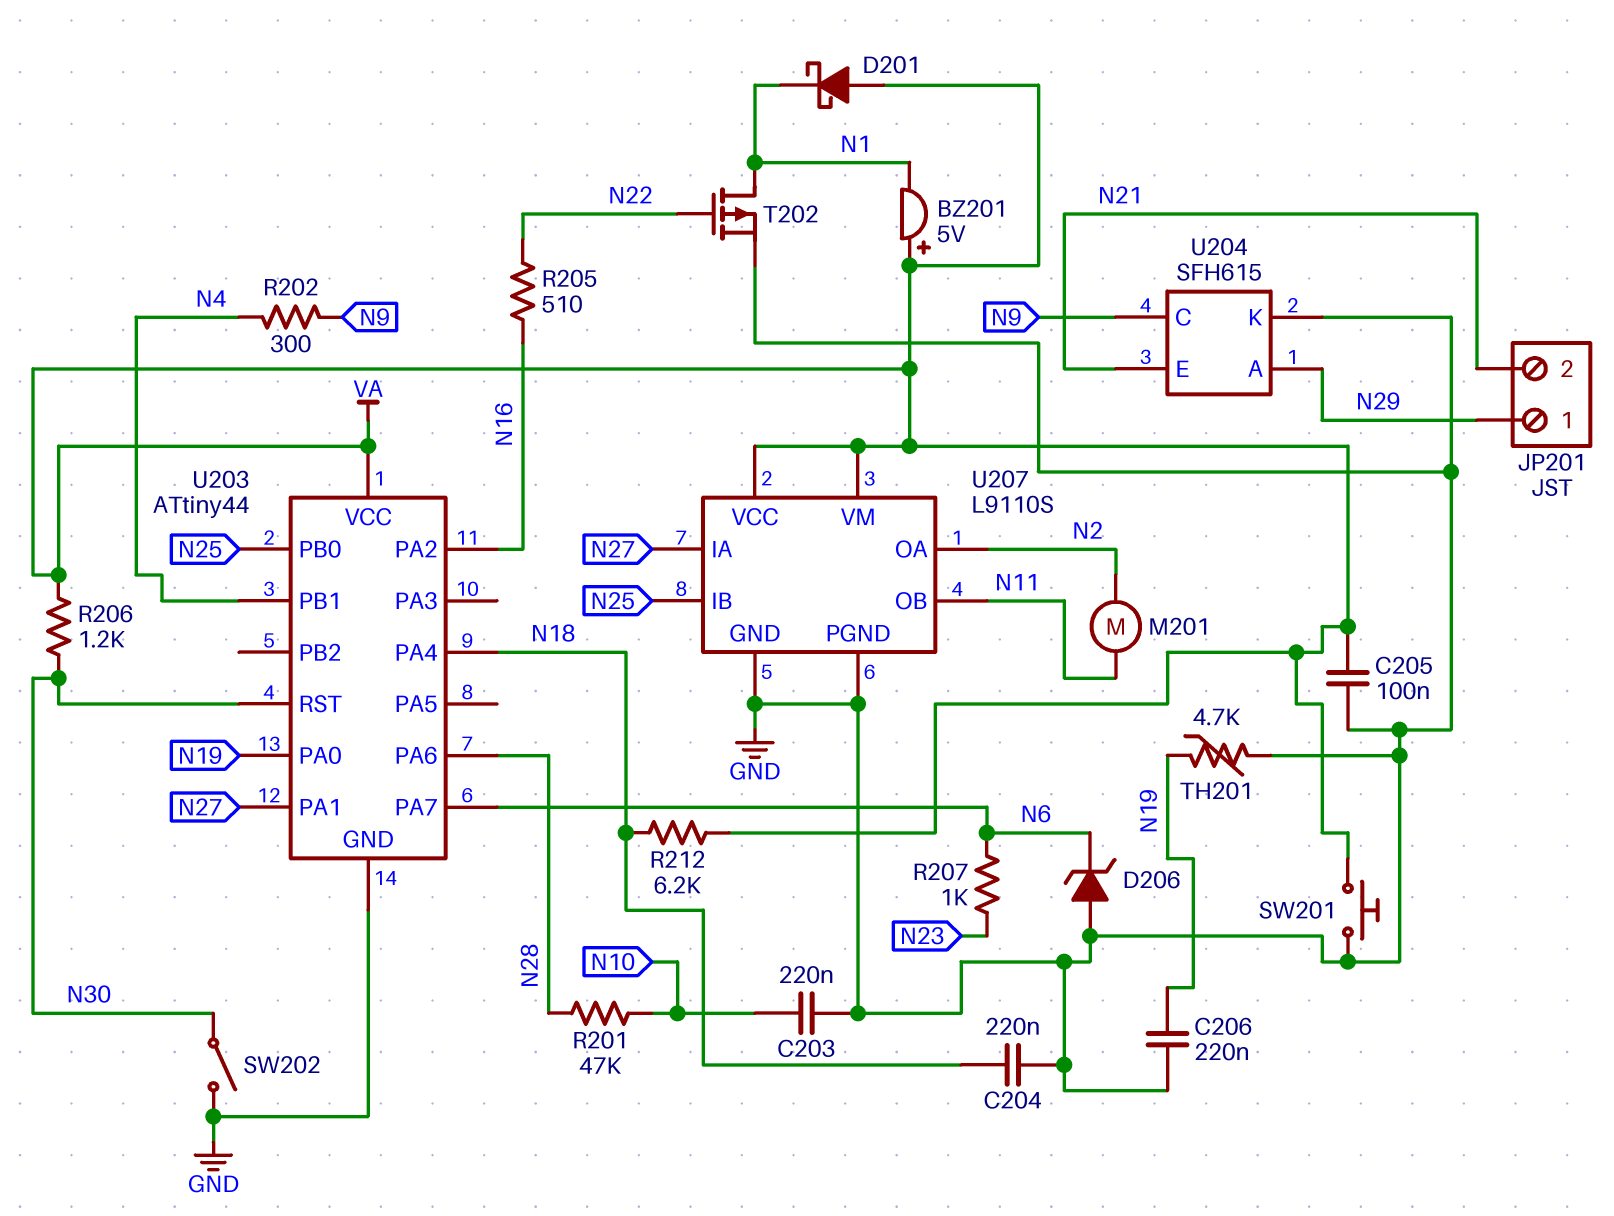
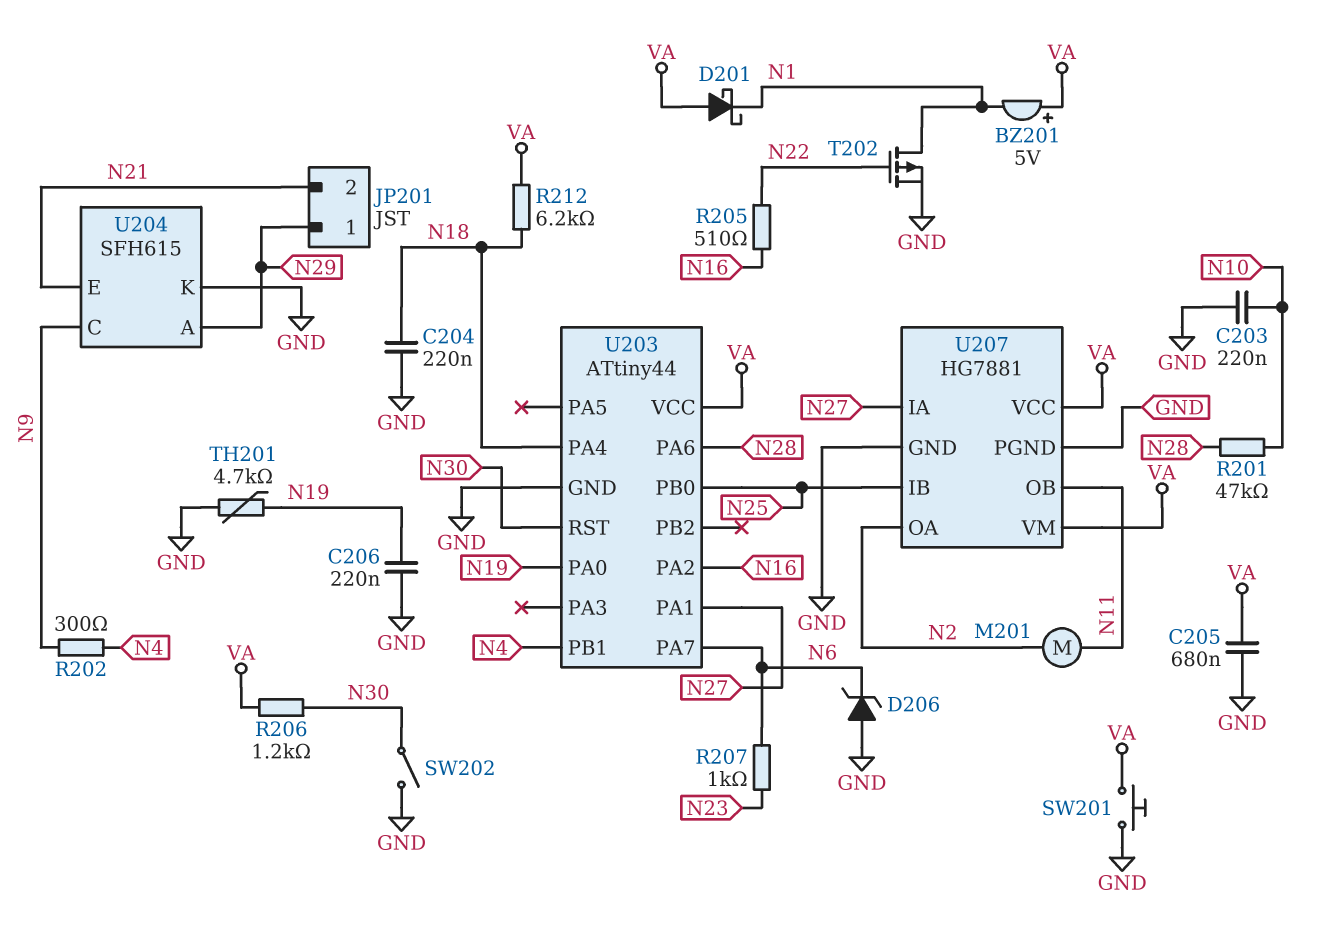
C205: 100nF (GND, VA) -> 680nF (GND, VA)
U207: L9110S -> HG7881

